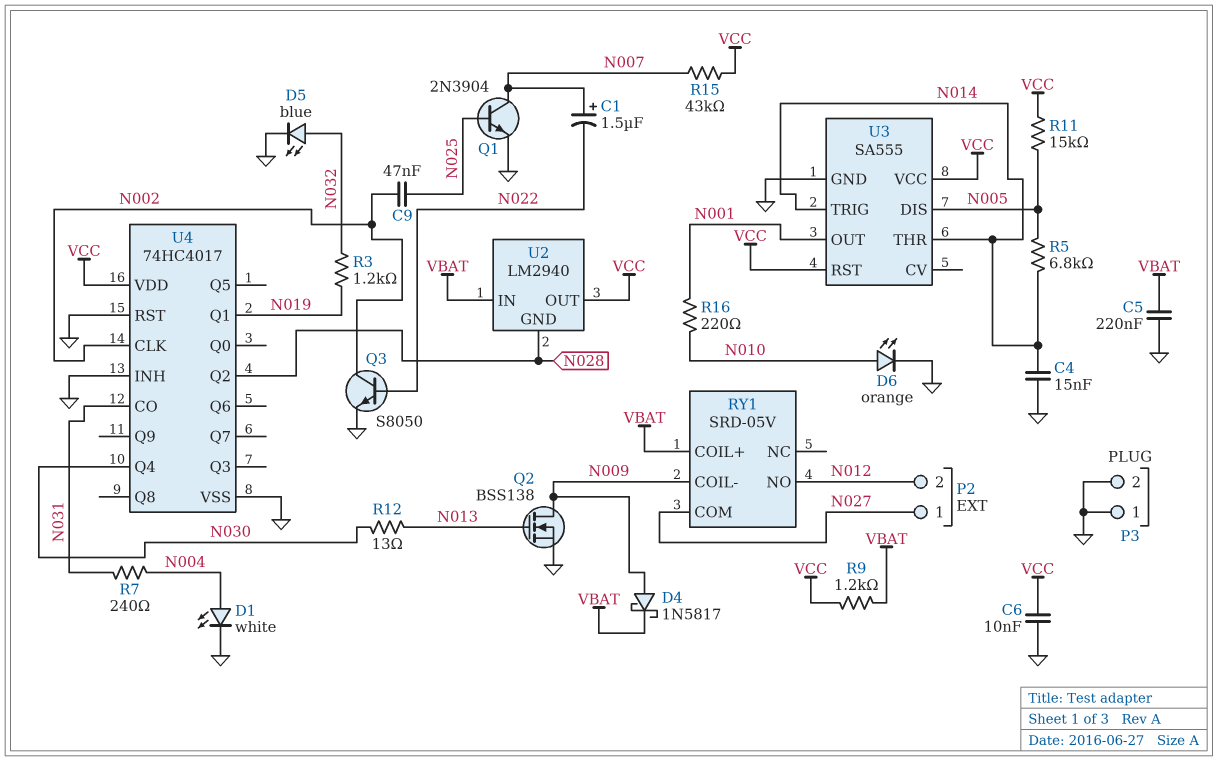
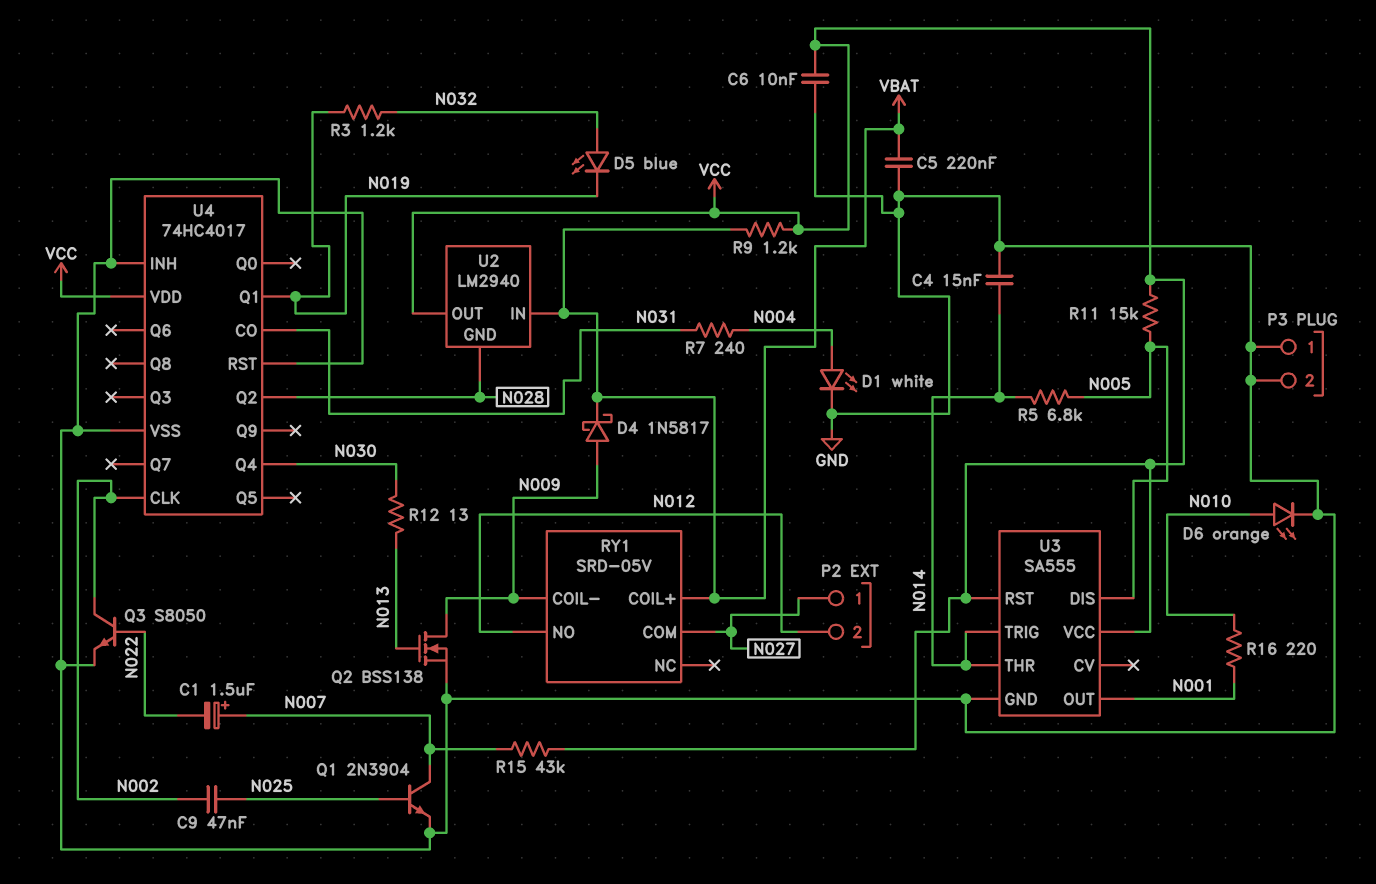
D5: LED blue (A N032, K GND) -> LED blue (A N032, K N019)

